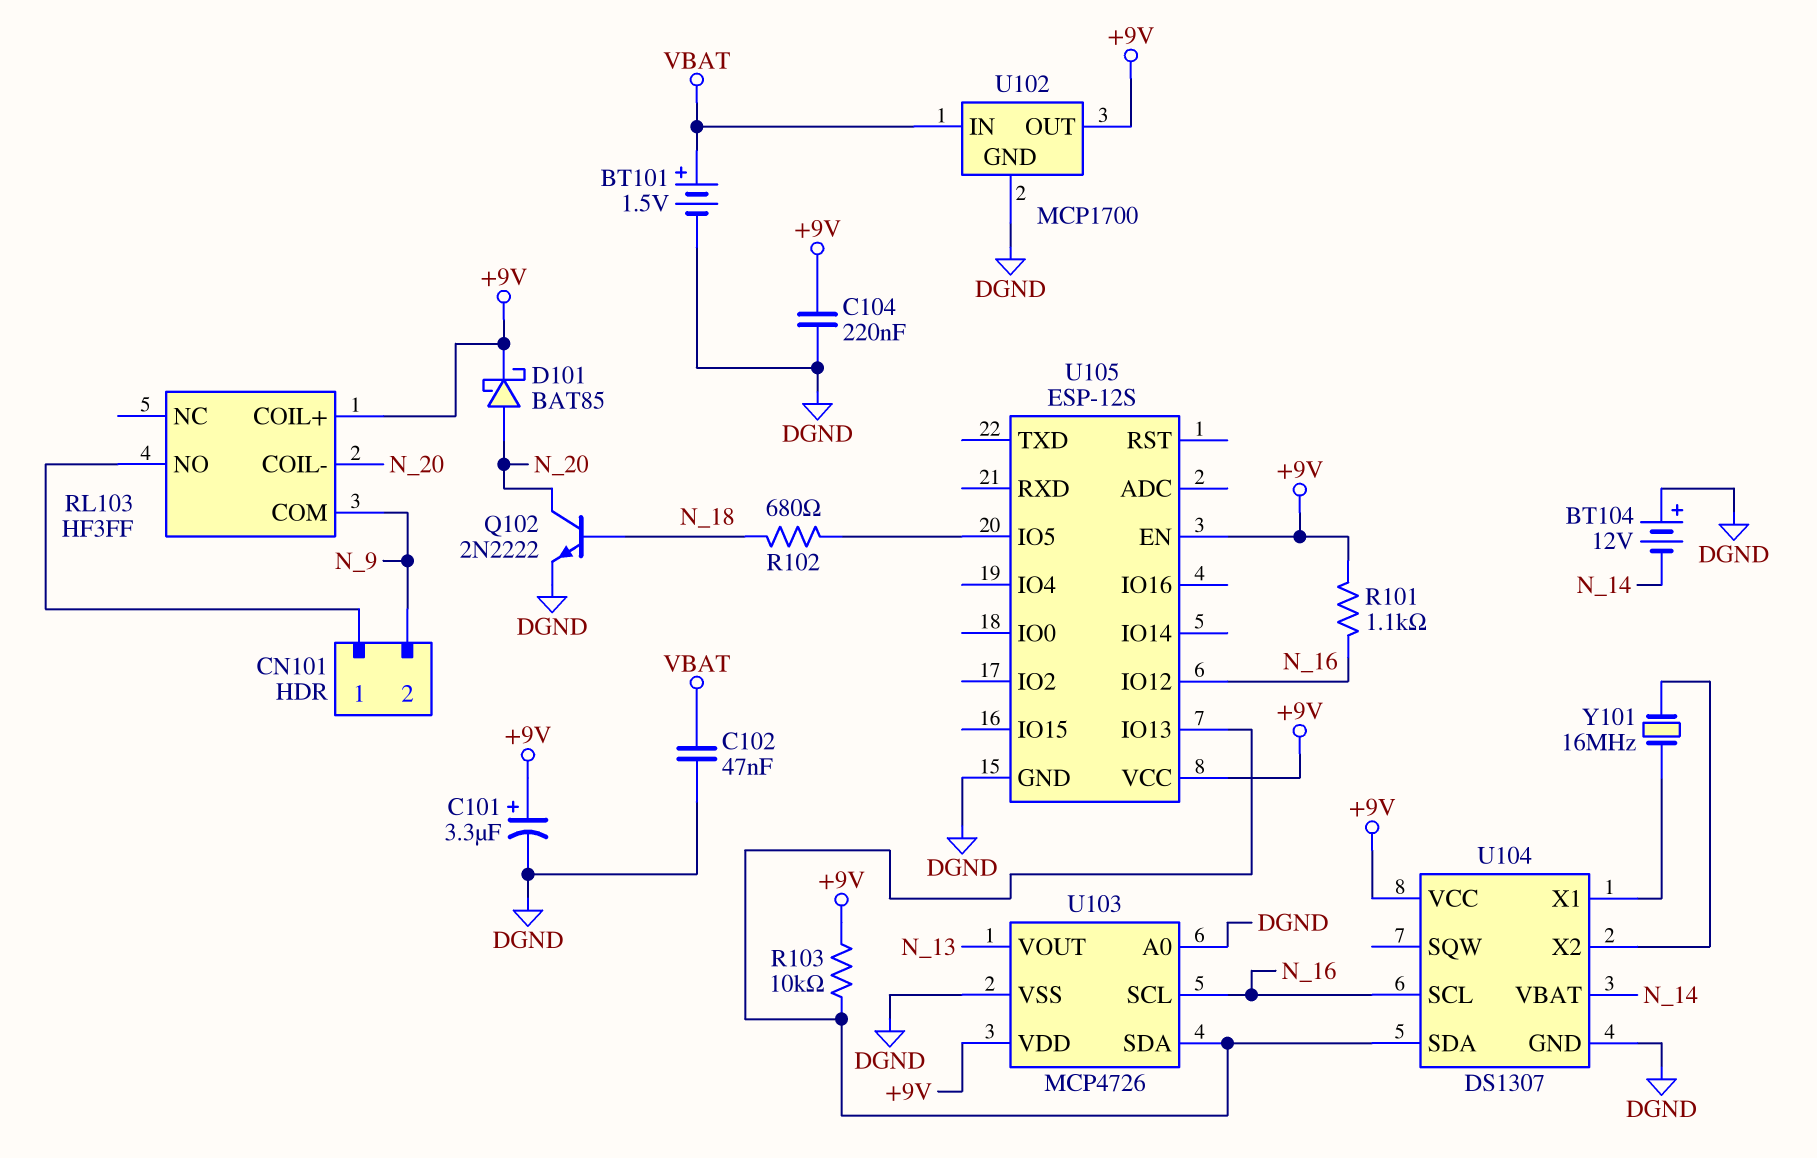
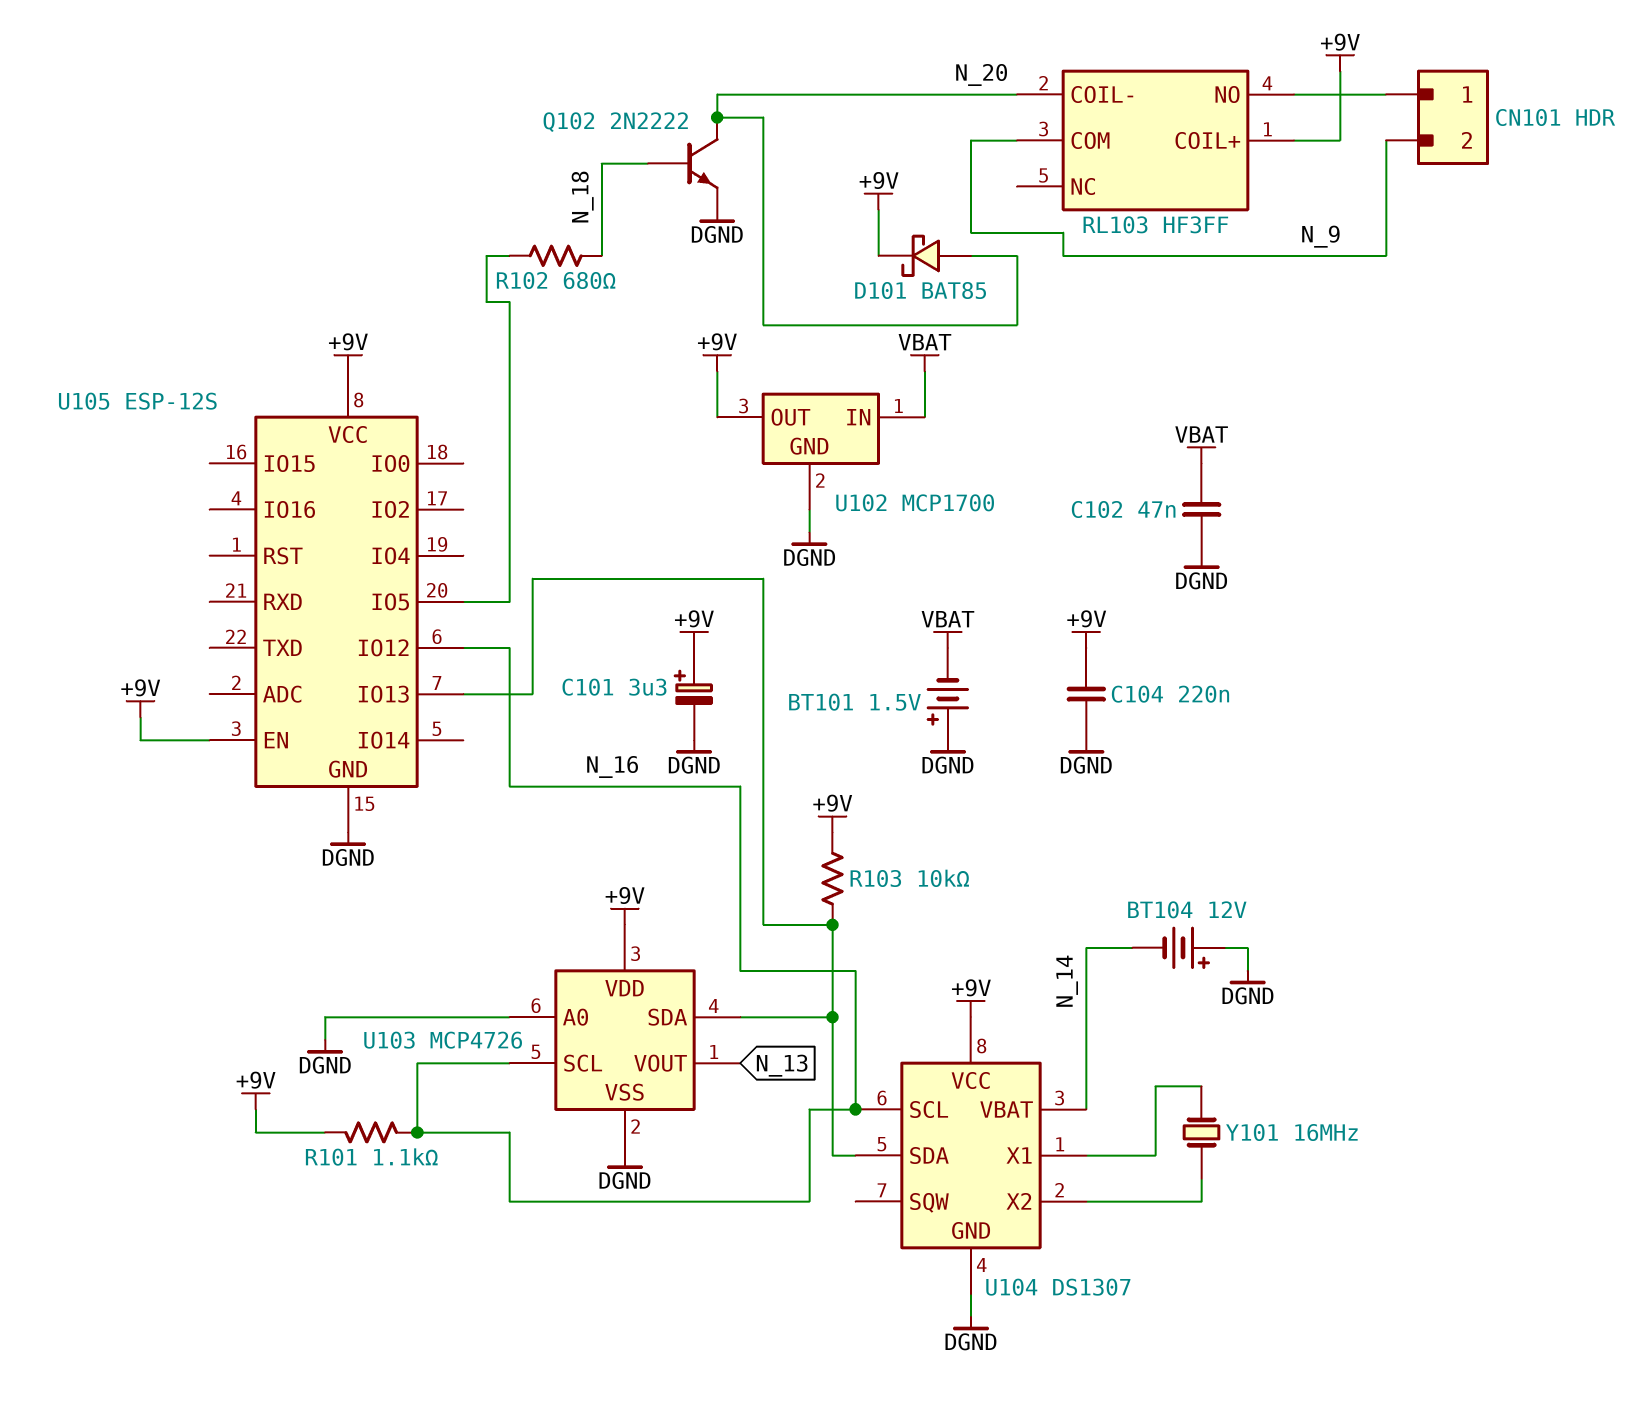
BT101: 1.5V (plus VBAT, minus DGND) -> 1.5V (plus DGND, minus VBAT)

